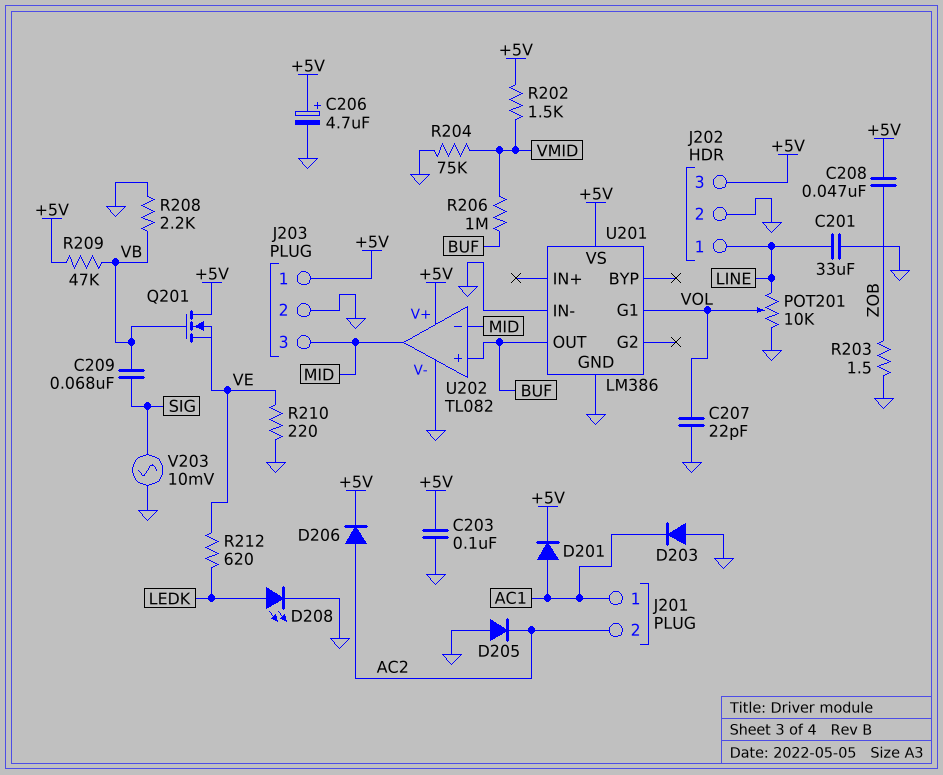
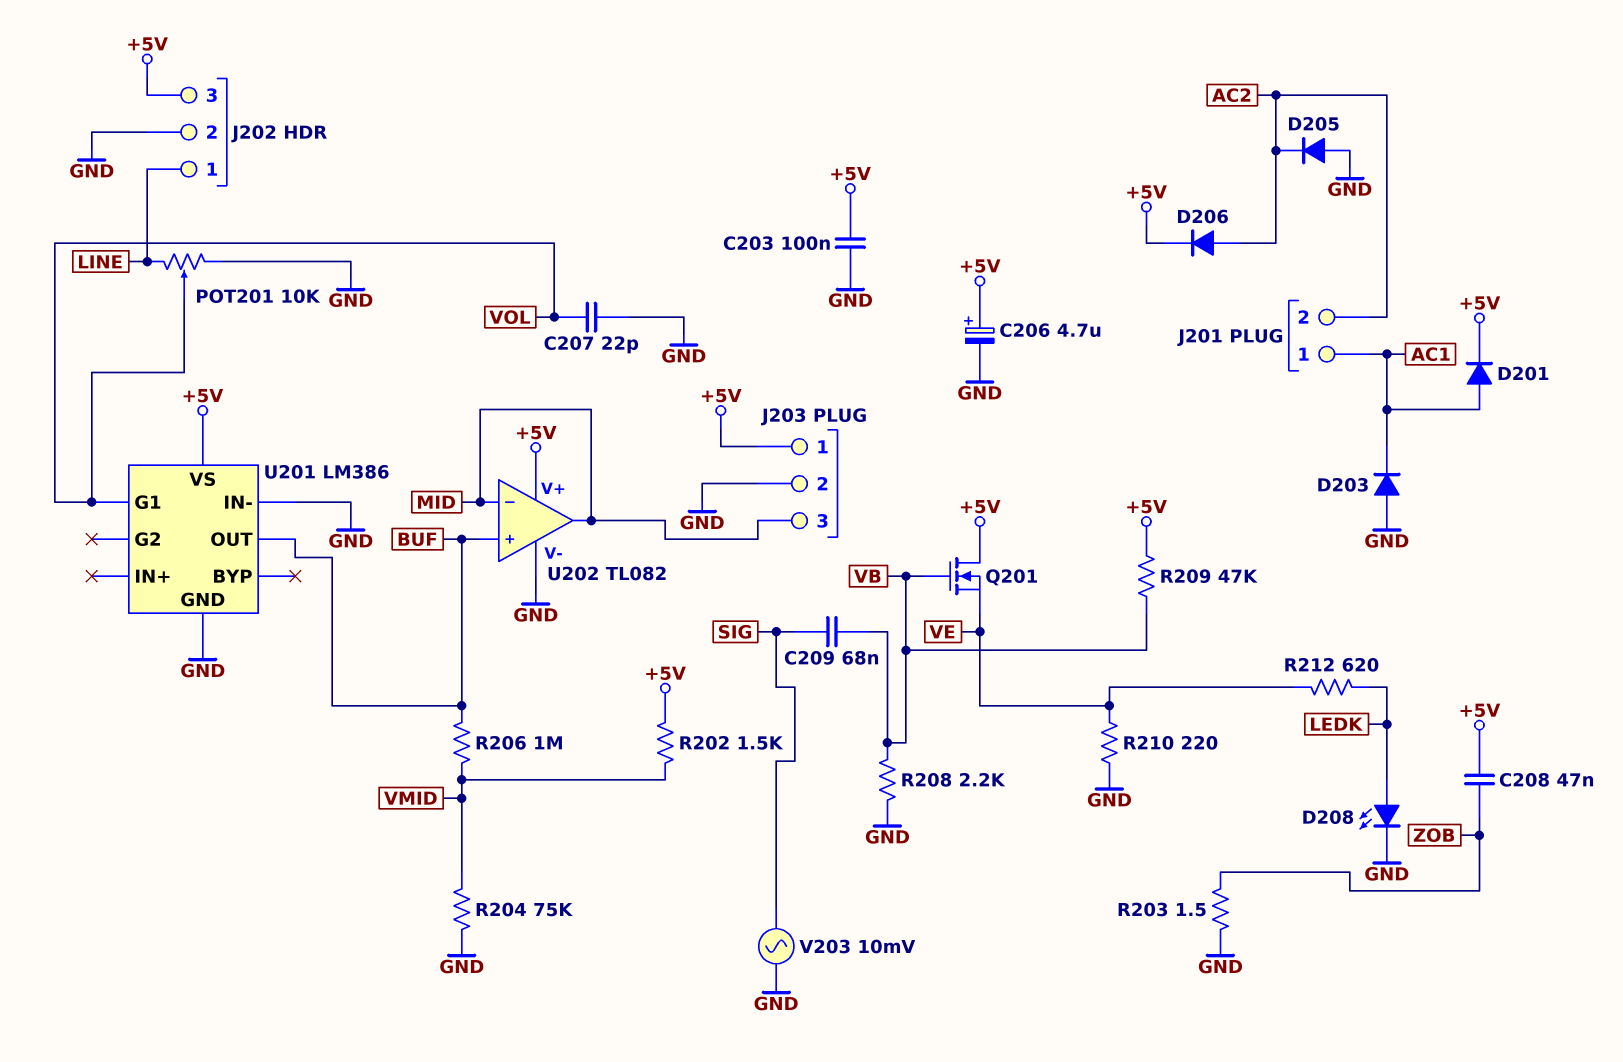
C201: 33uF (GND, LINE) -> none

